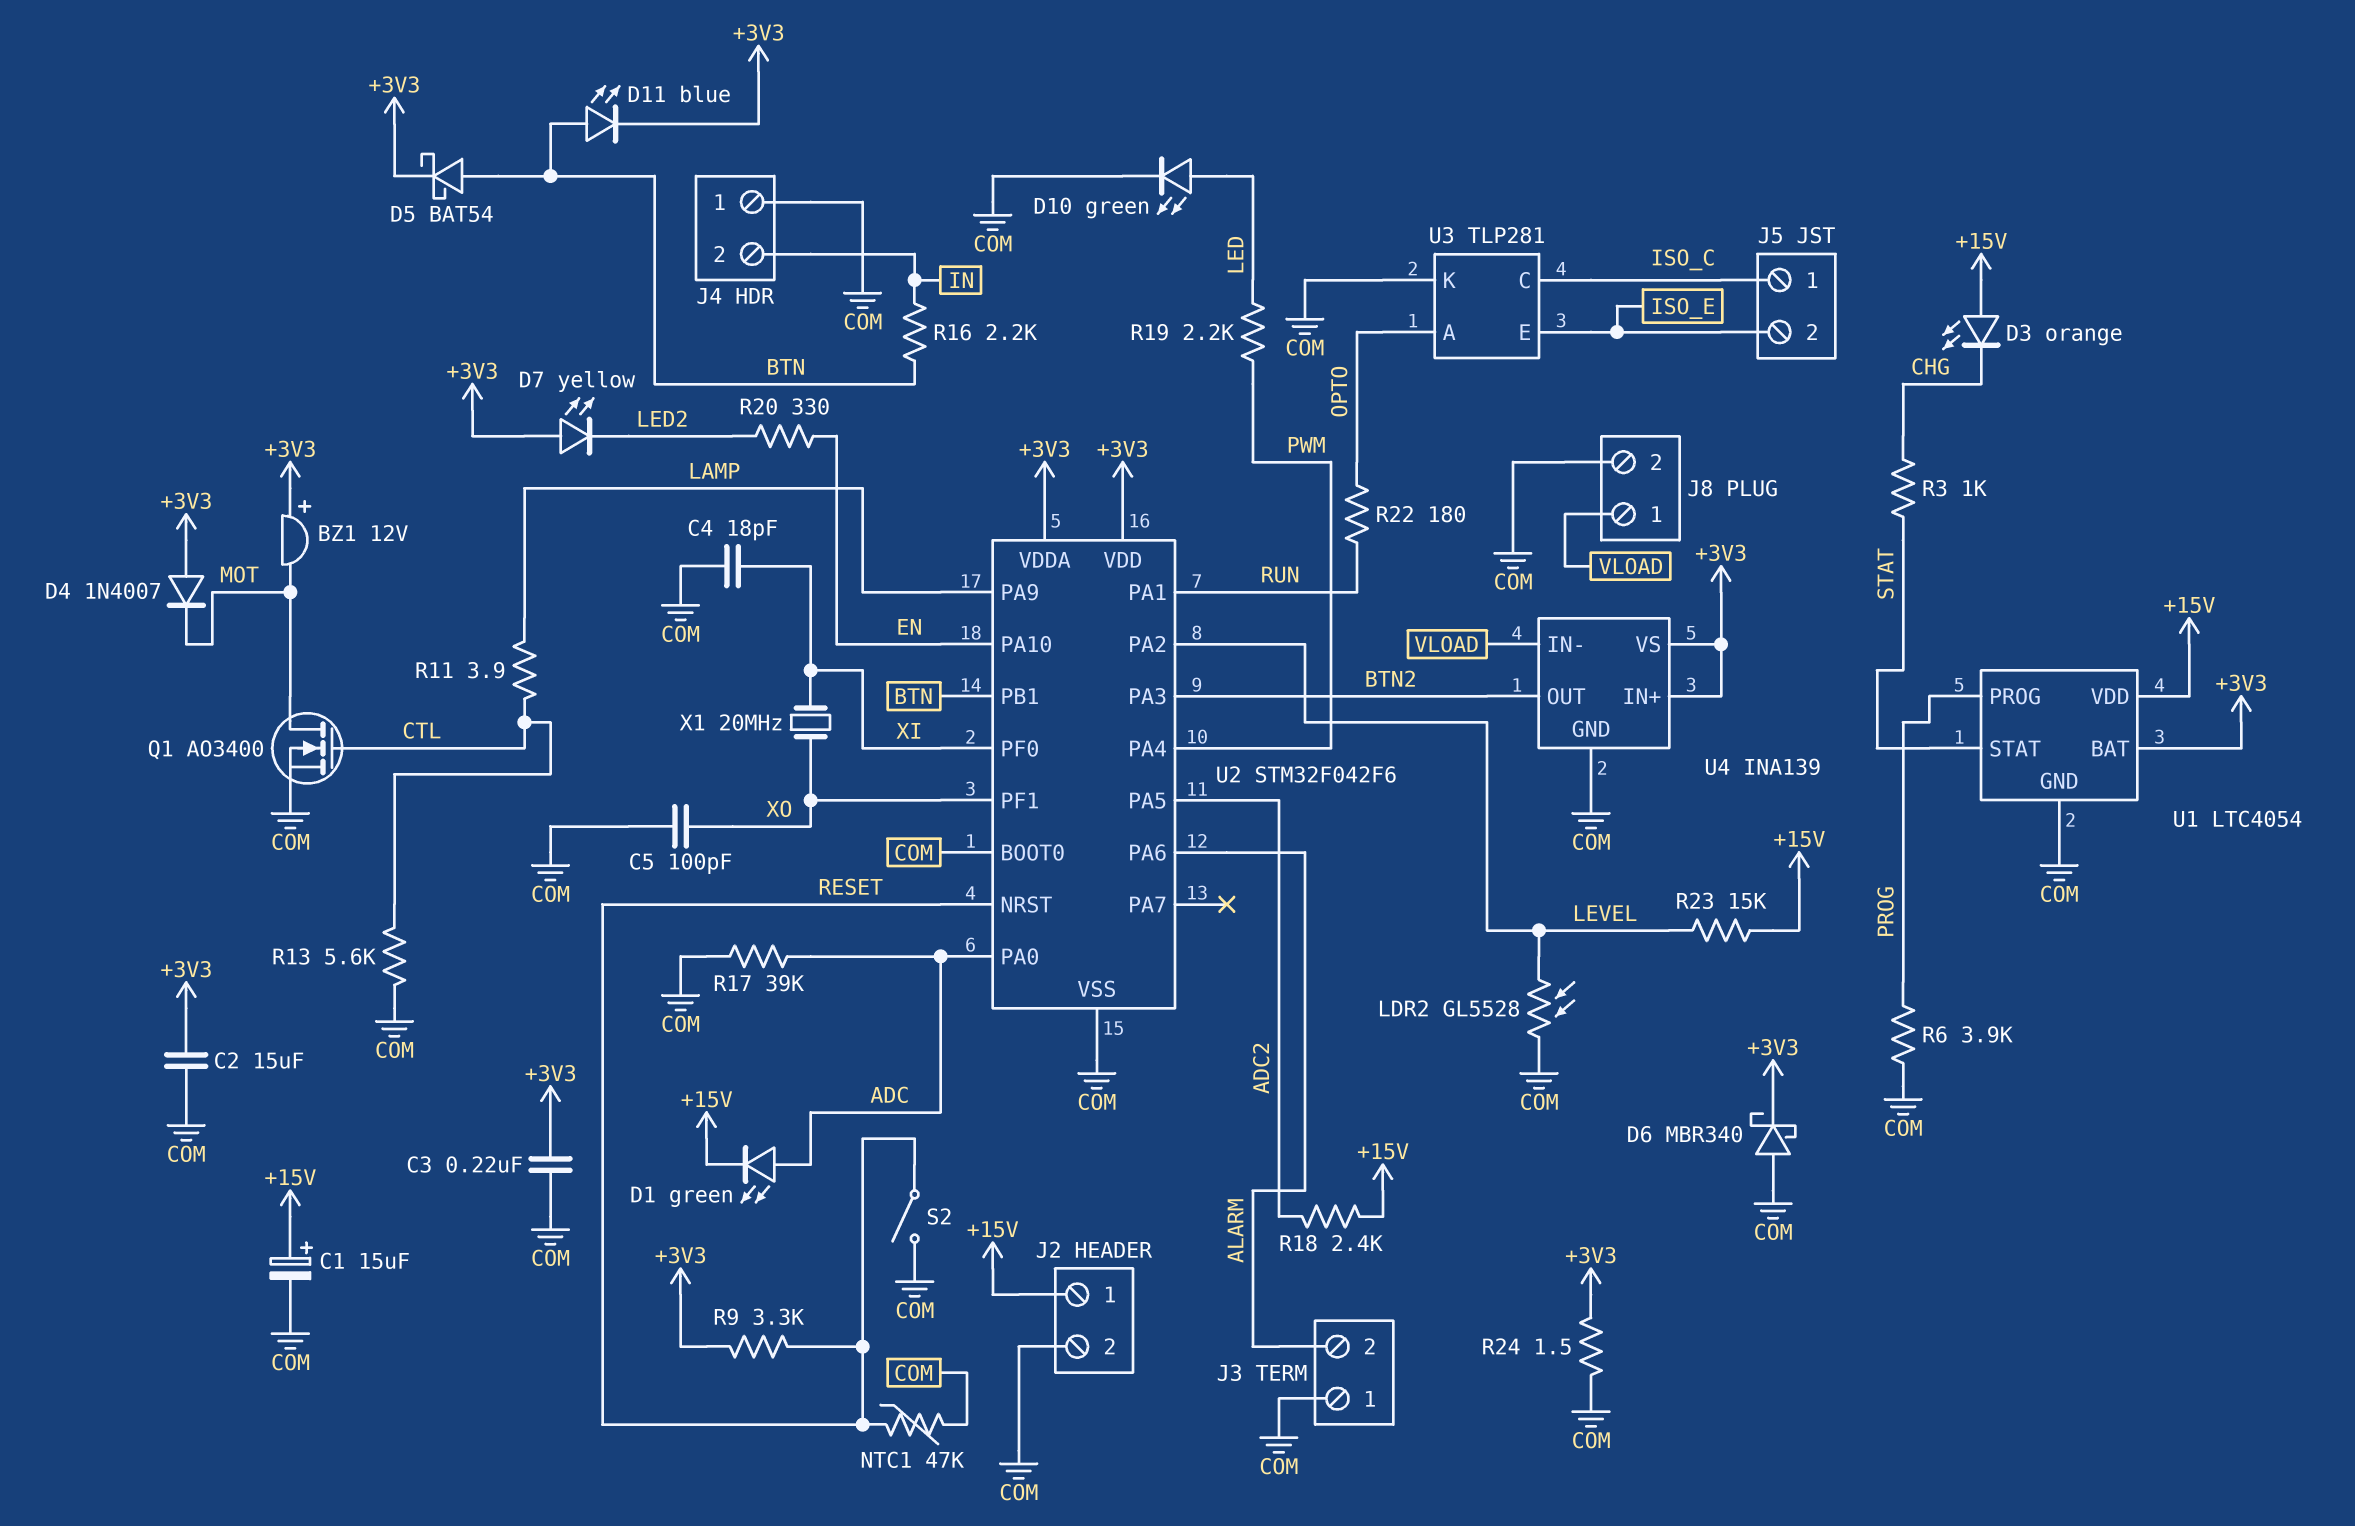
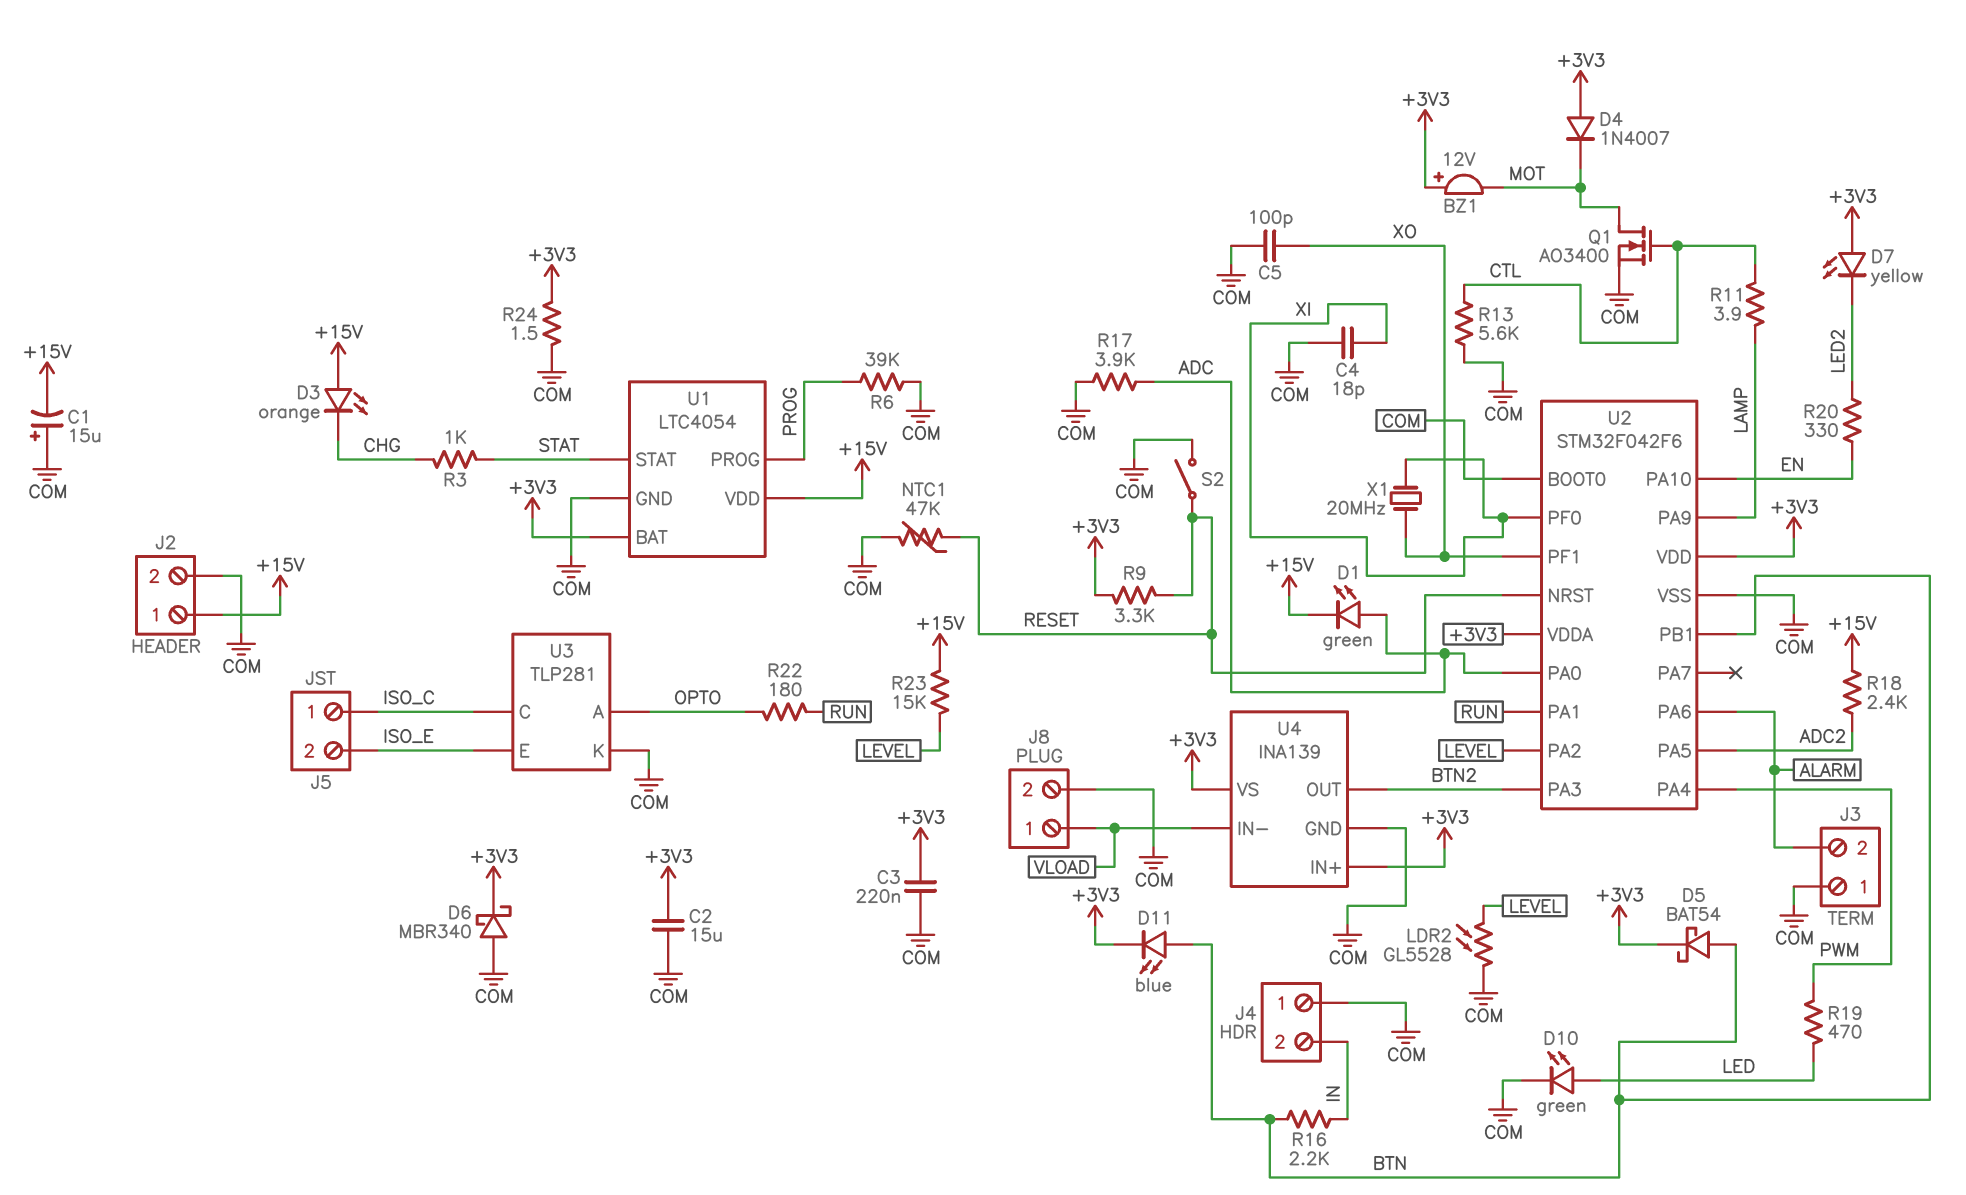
C1: 15uF (plus +15V, minus COM) -> 15uF (plus COM, minus +15V)
R6: 3.9k (COM, PROG) -> 39k (COM, PROG)
R17: 39k (ADC, COM) -> 3.9k (ADC, COM)
R19: 2.2k (LED, PWM) -> 470 (LED, PWM)

